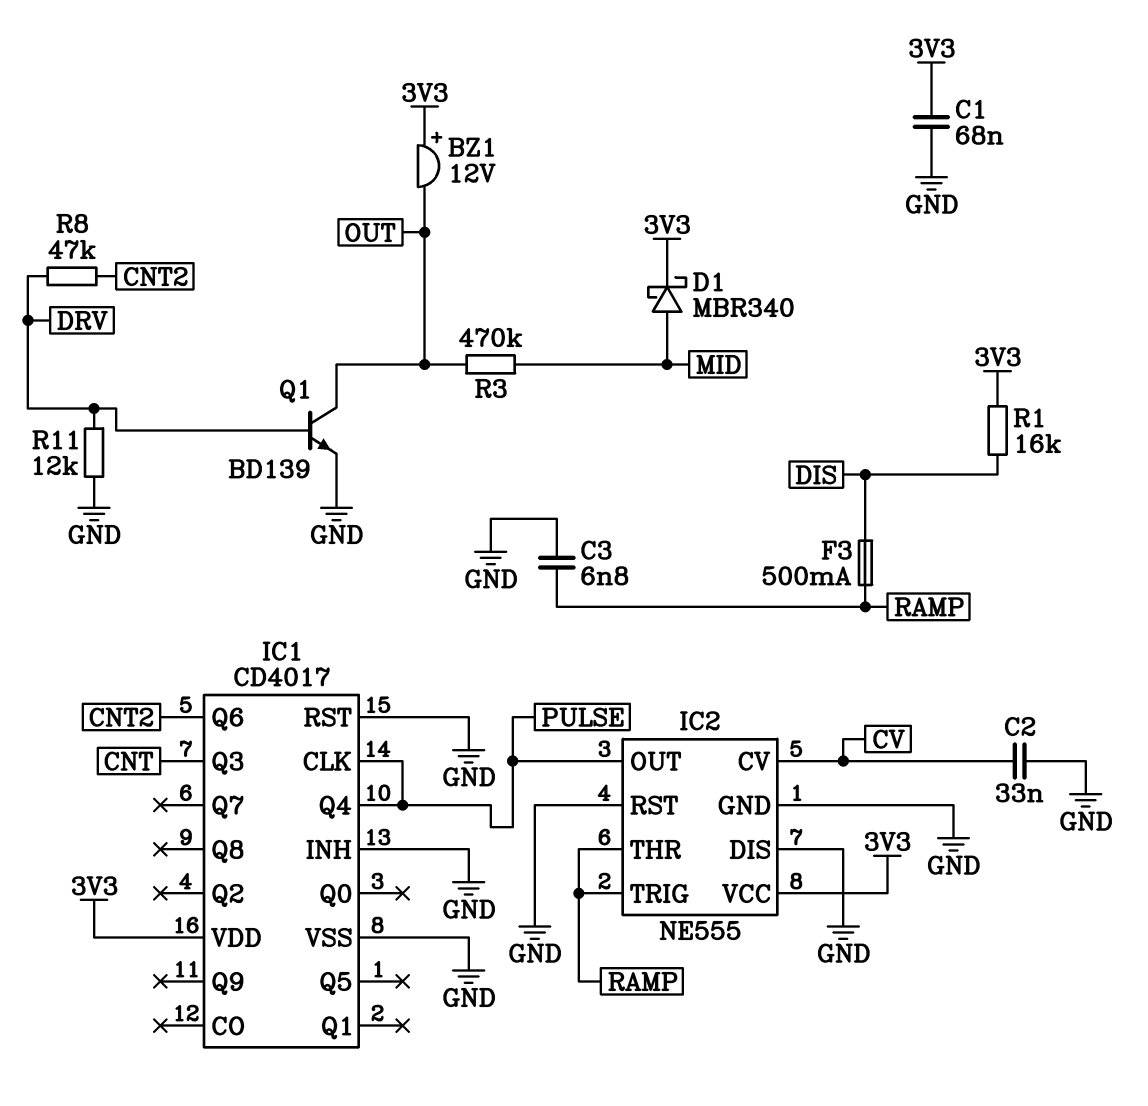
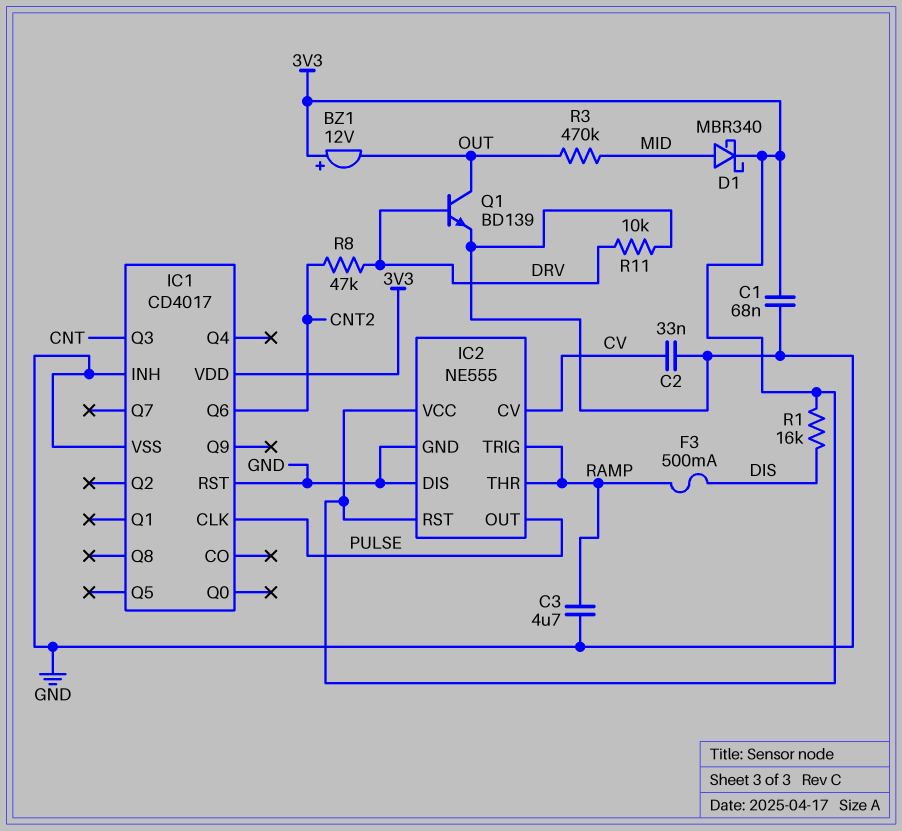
C3: 6.8nF (GND, RAMP) -> 4.7uF (GND, RAMP)
IC1 pin Q4: PULSE -> none
IC2 pin RST: GND -> 3V3
R11: 12k (DRV, GND) -> 10k (DRV, GND)

